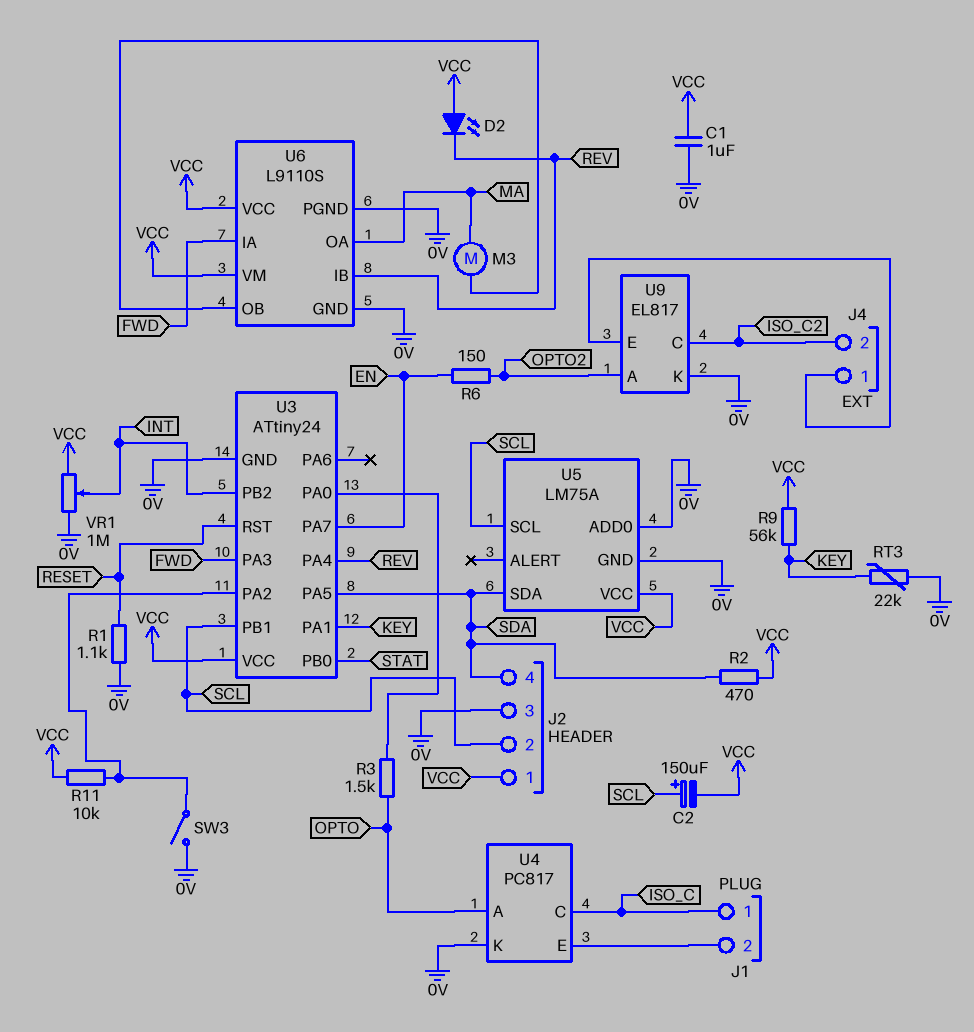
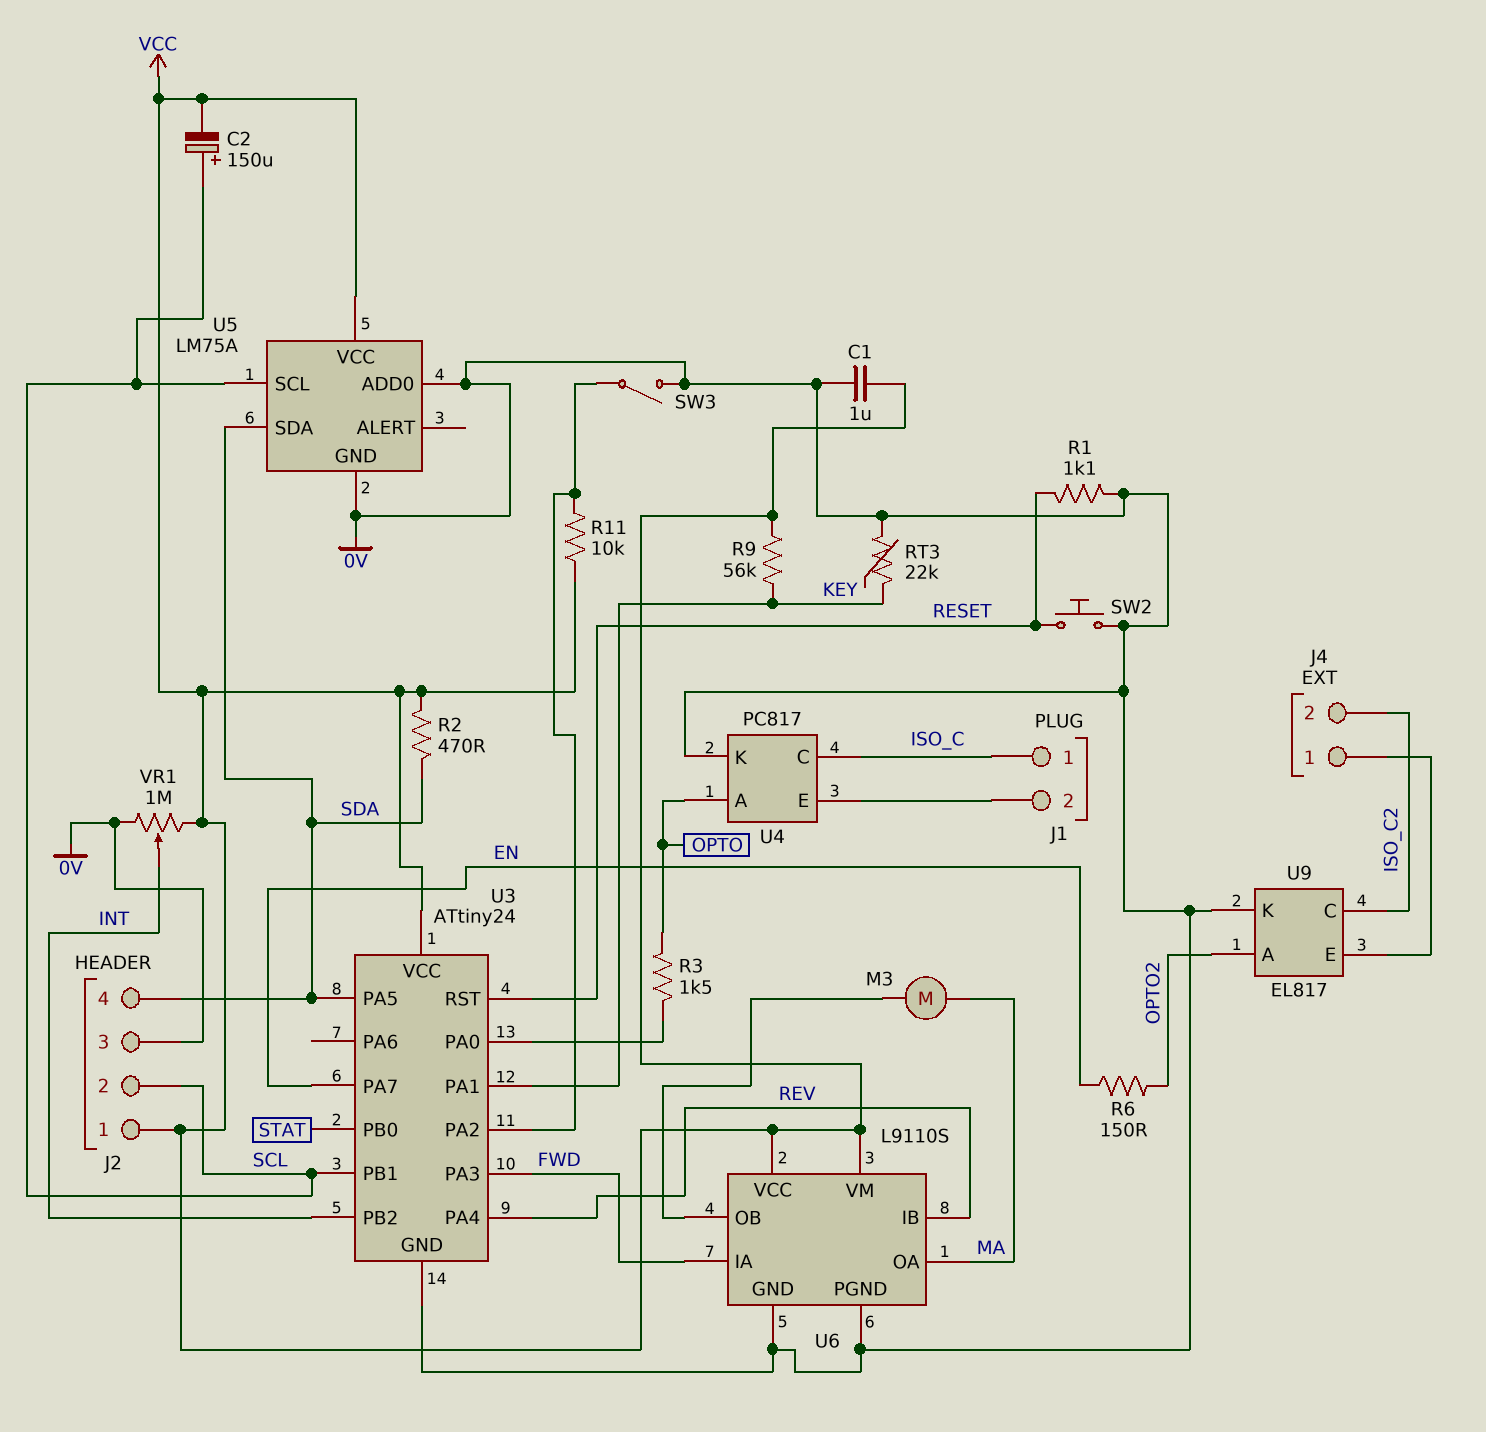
D2: LED (A VCC, K REV) -> none
SW2: none -> button (0V, RESET)

